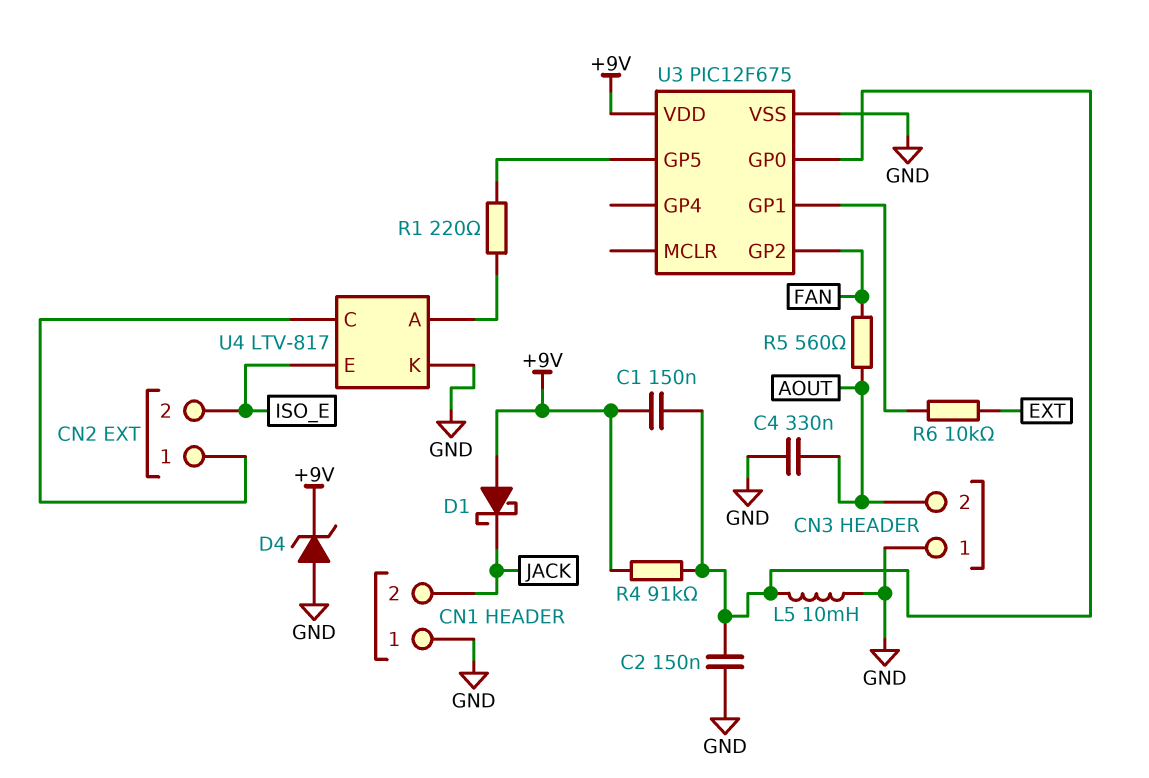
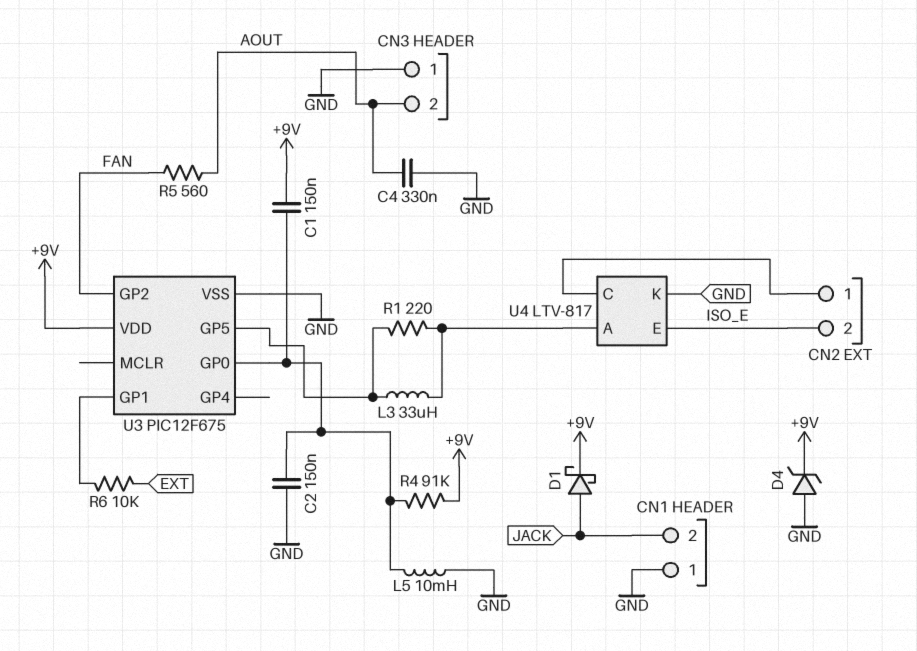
D1: schottky (A +9V, K JACK) -> schottky (A JACK, K +9V)
L3: none -> 33uH (U3/GP5, U4/A)

